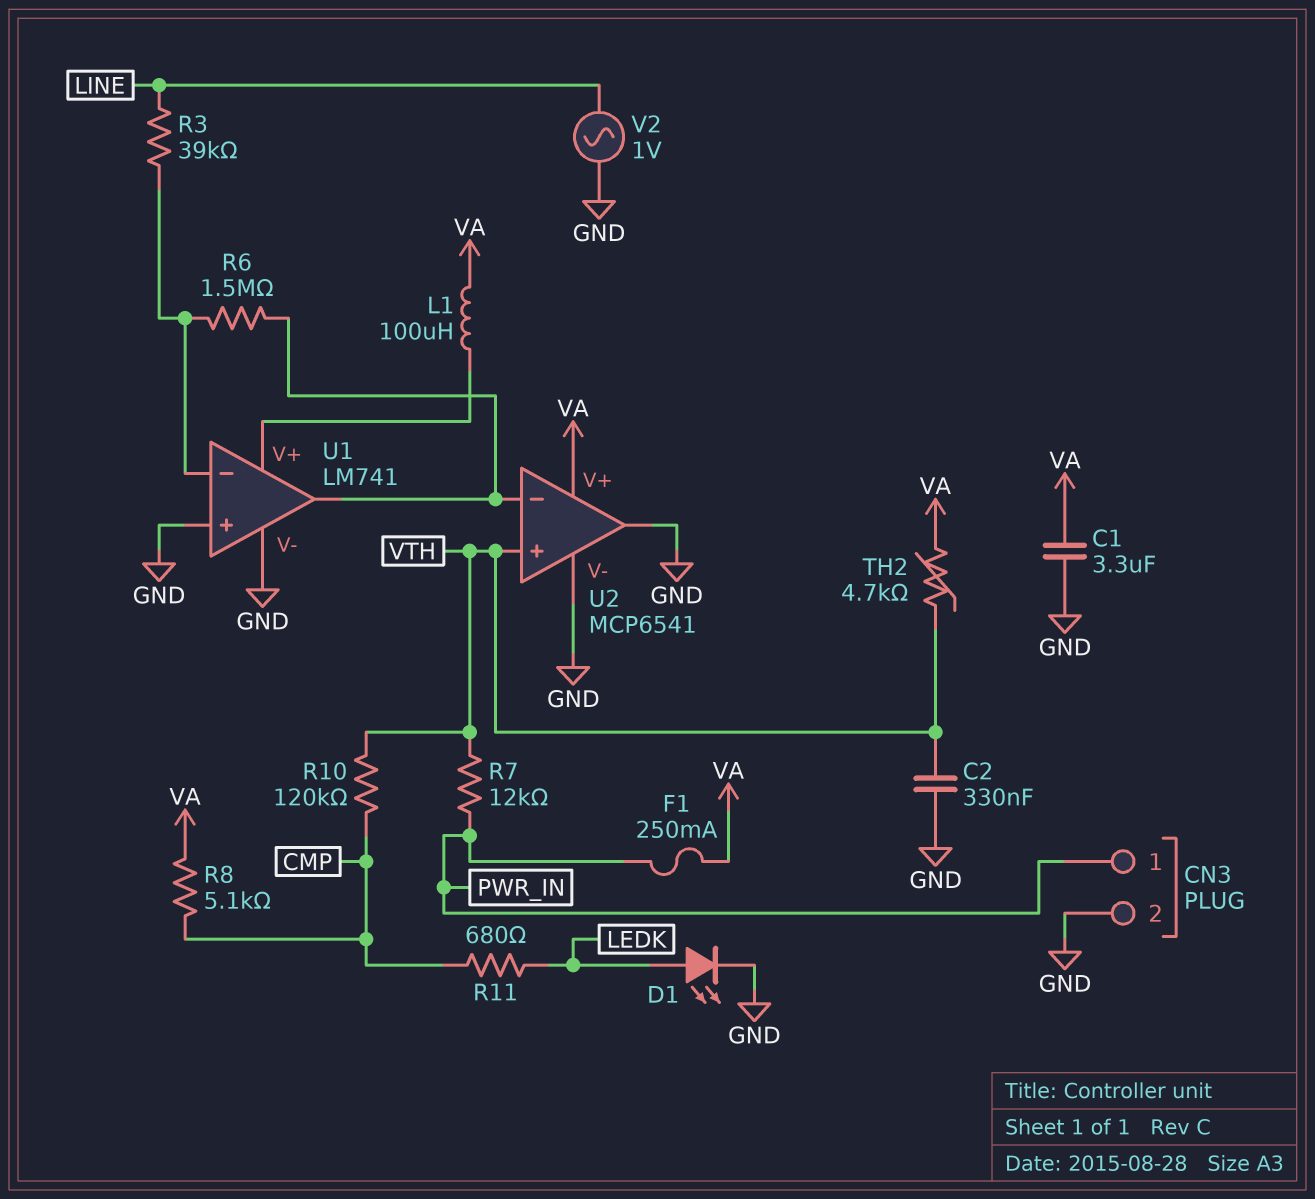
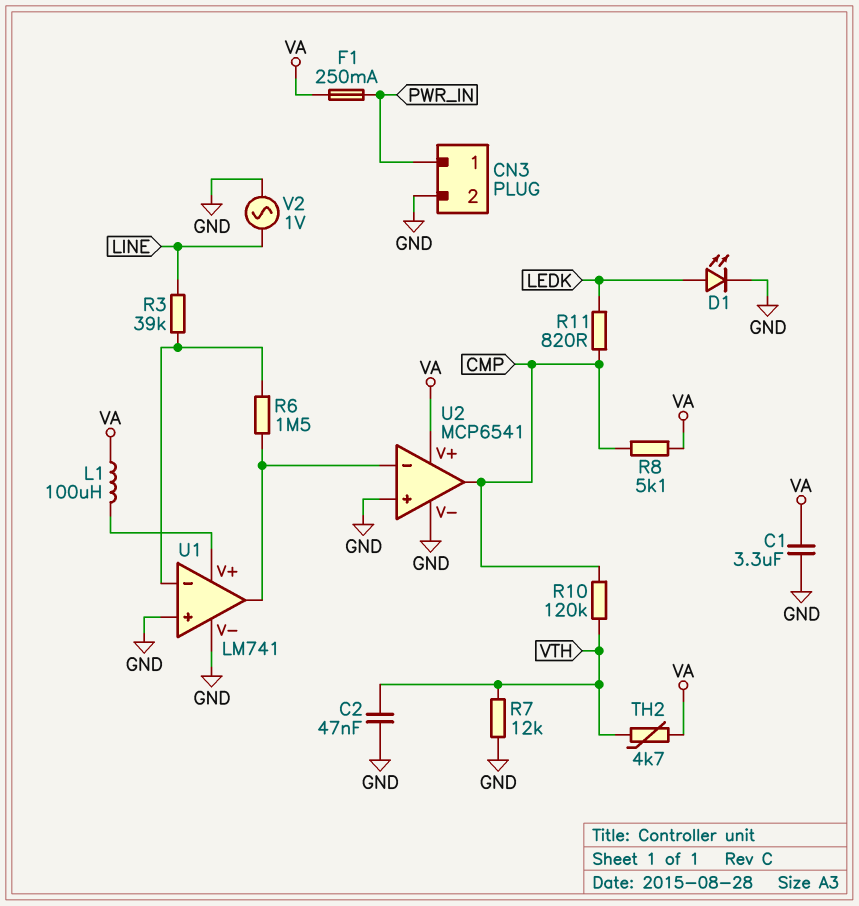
C2: 330nF (GND, VTH) -> 47nF (GND, VTH)
R7: 12k (PWR_IN, VTH) -> 12k (GND, VTH)
R11: 680 (CMP, LEDK) -> 820 (CMP, LEDK)
U2 pin in+: VTH -> GND
U2 pin out: GND -> CMP

